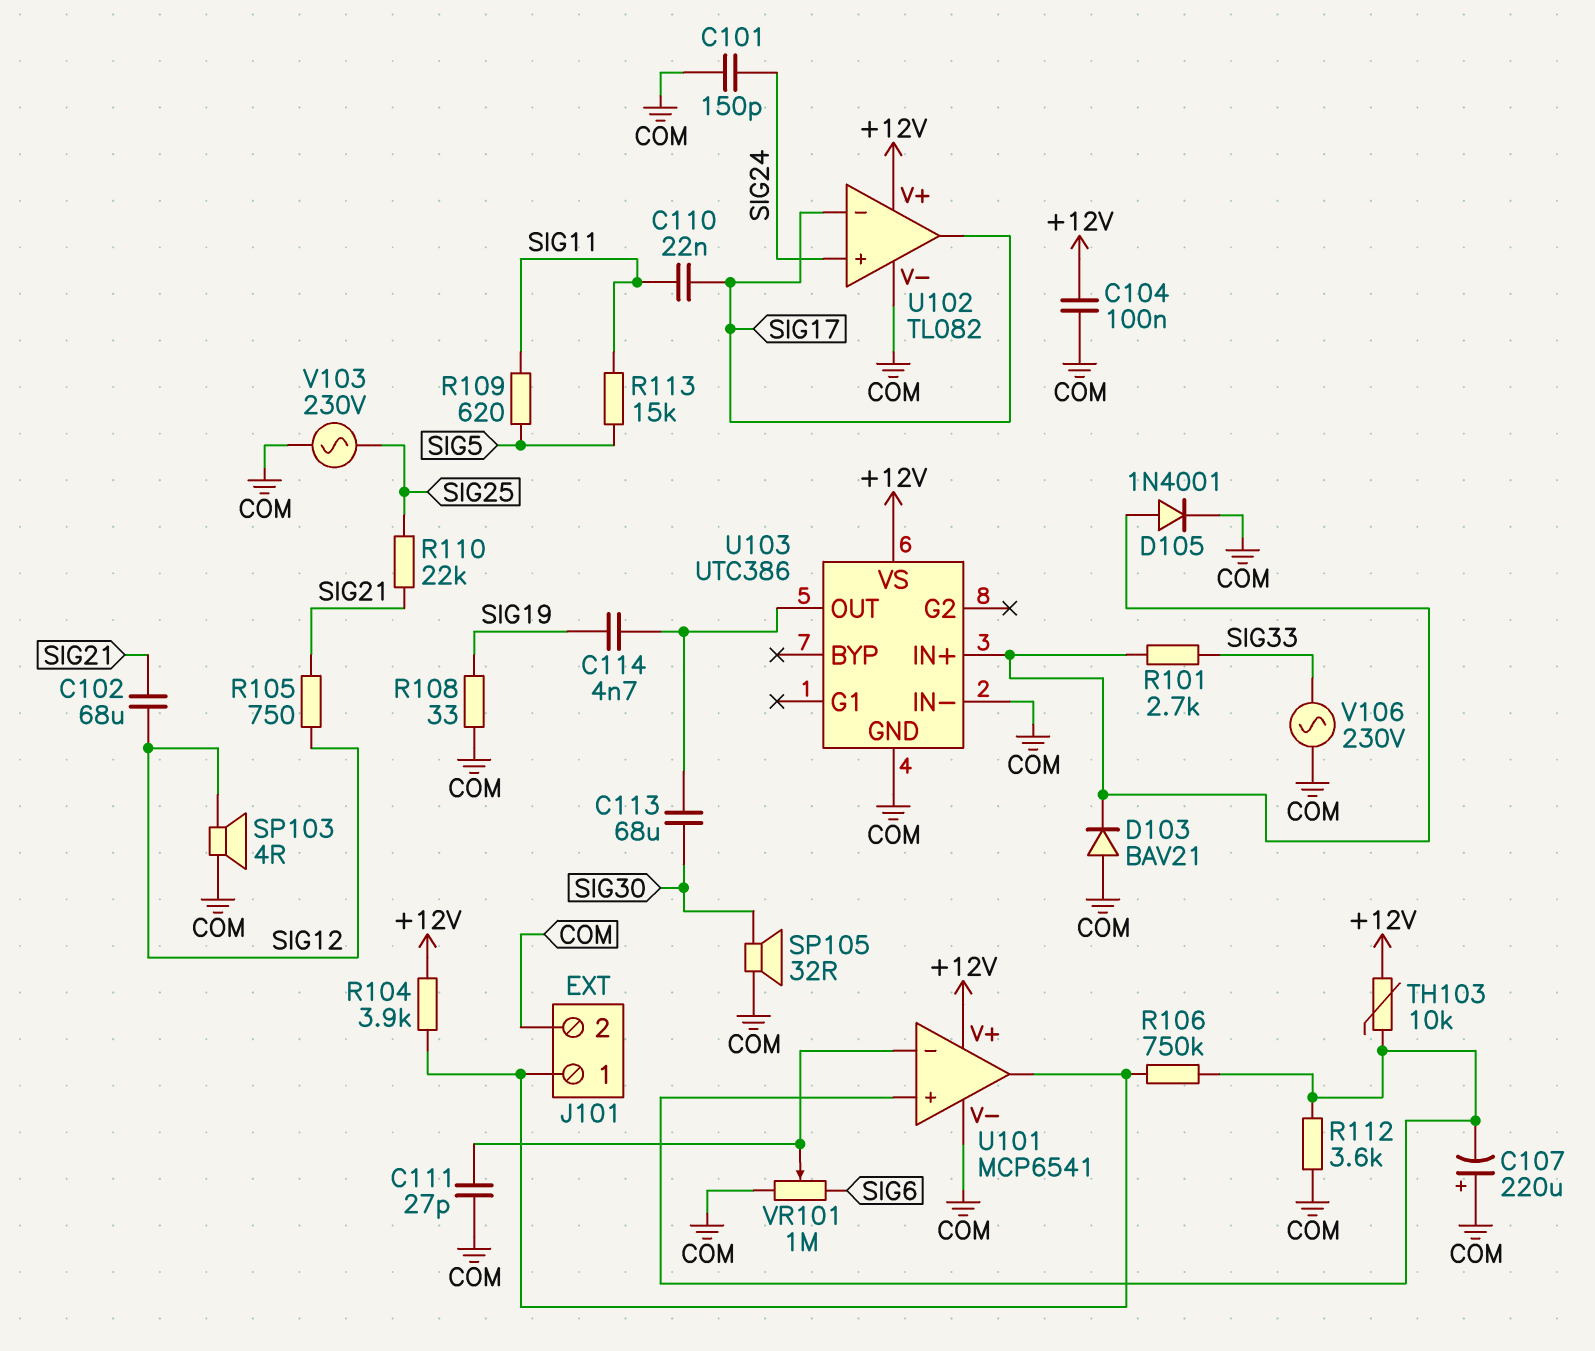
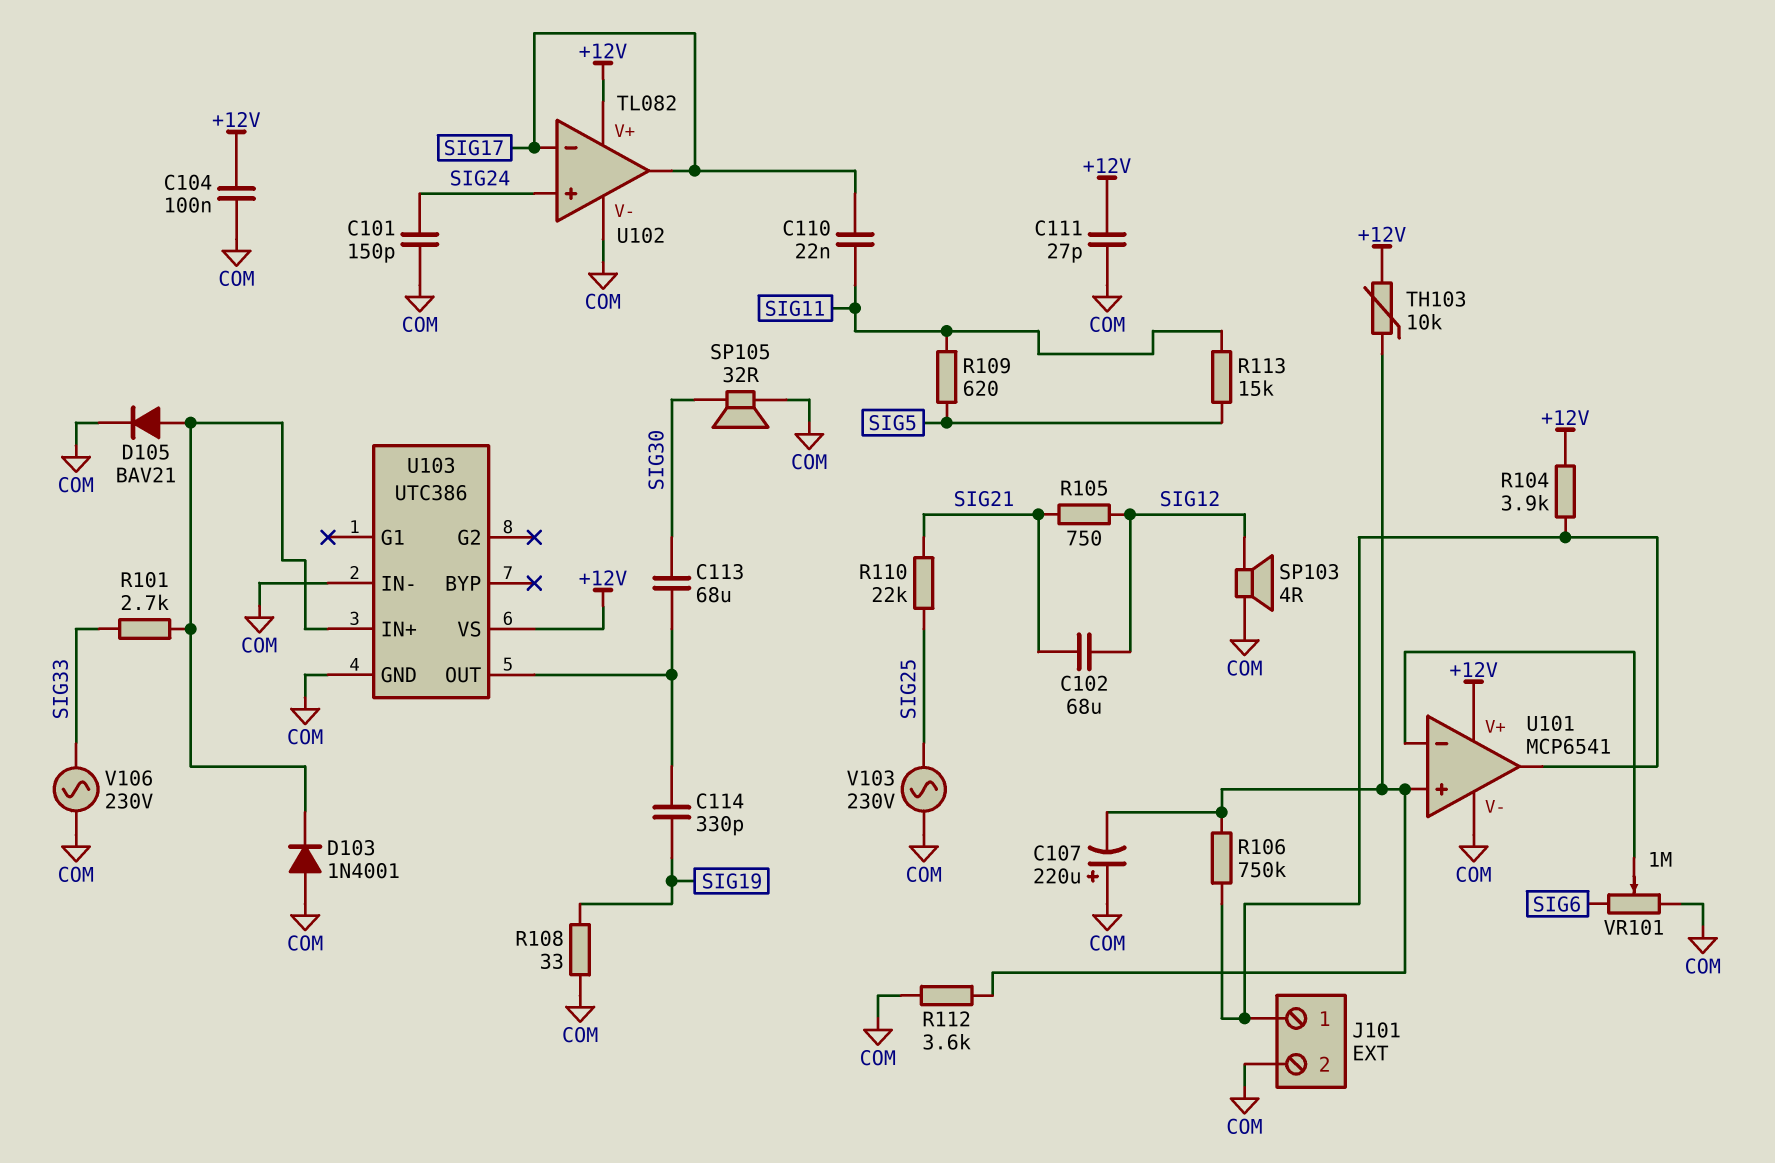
C111: 27pF (COM, U101/in-) -> 27pF (+12V, COM)
C114: 4.7nF (SIG19, U103/OUT) -> 330pF (SIG19, U103/OUT)
D103: diode BAV21 (A COM, K U103/IN+) -> diode 1N4001 (A COM, K U103/IN+)
D105: diode 1N4001 (A U103/IN+, K COM) -> diode BAV21 (A U103/IN+, K COM)

